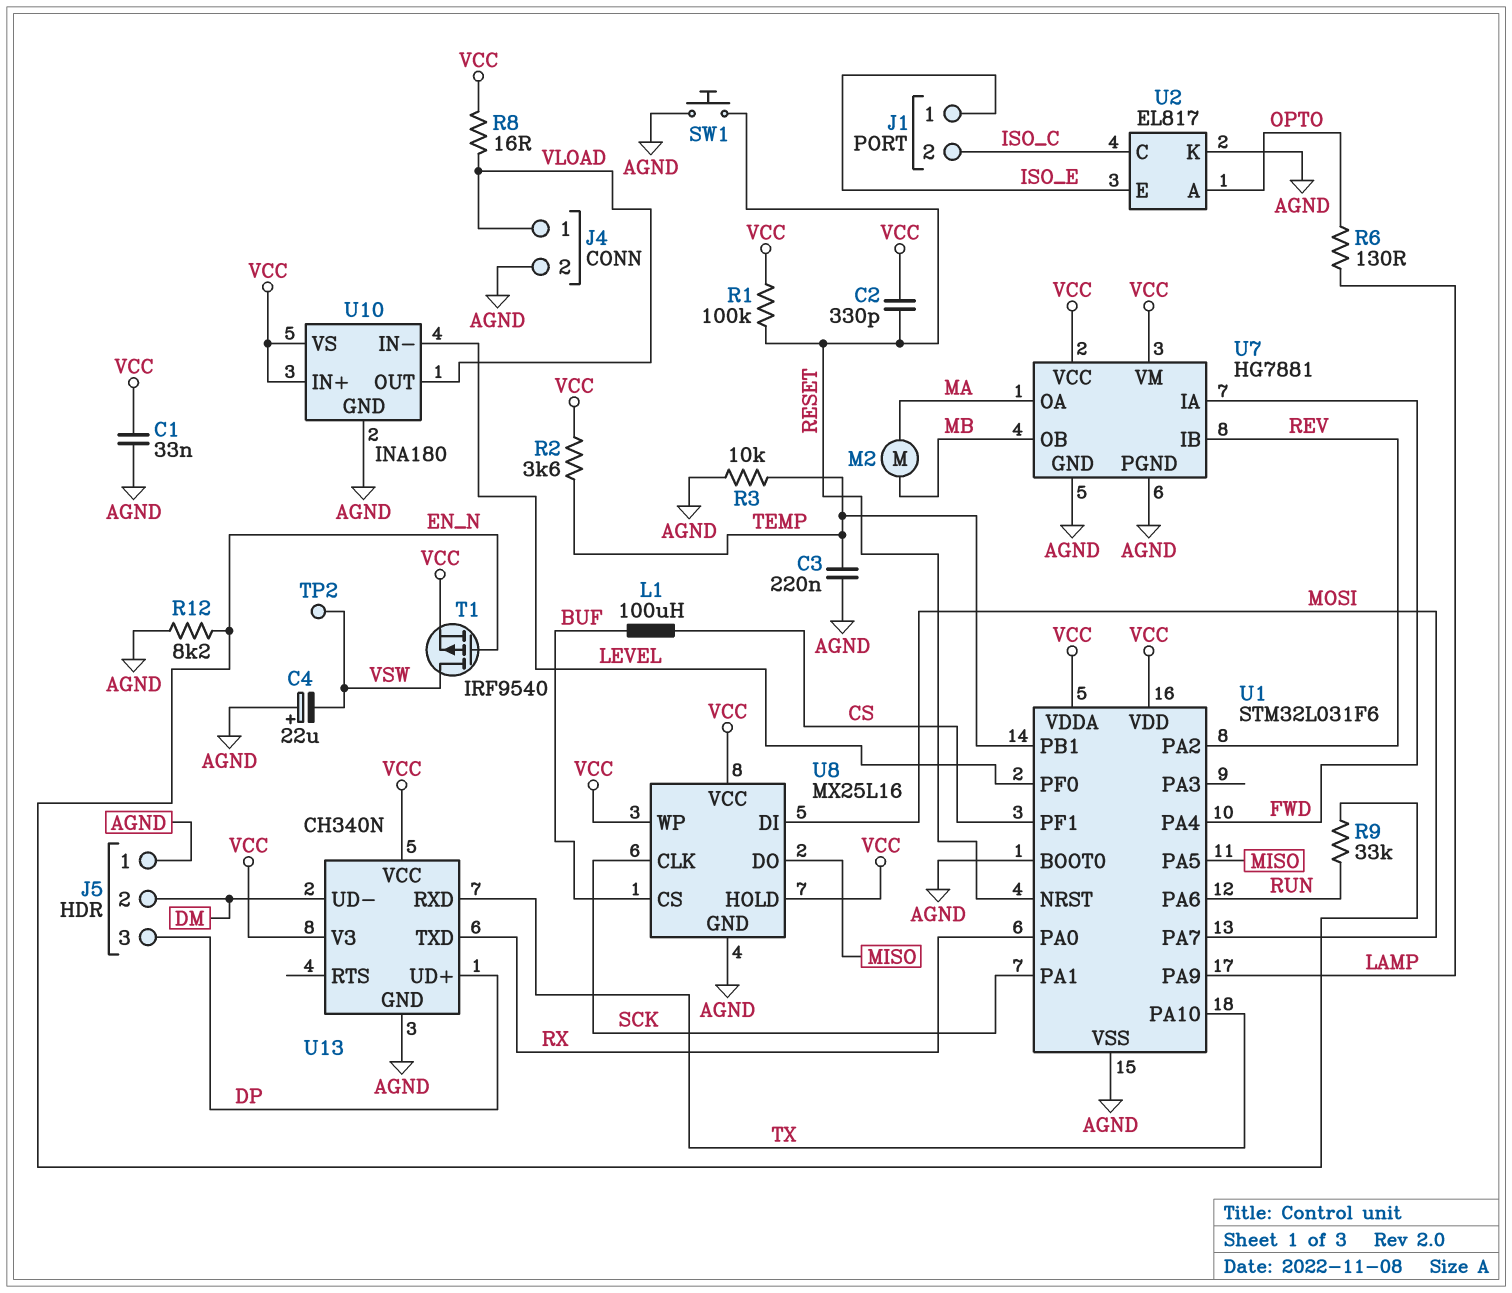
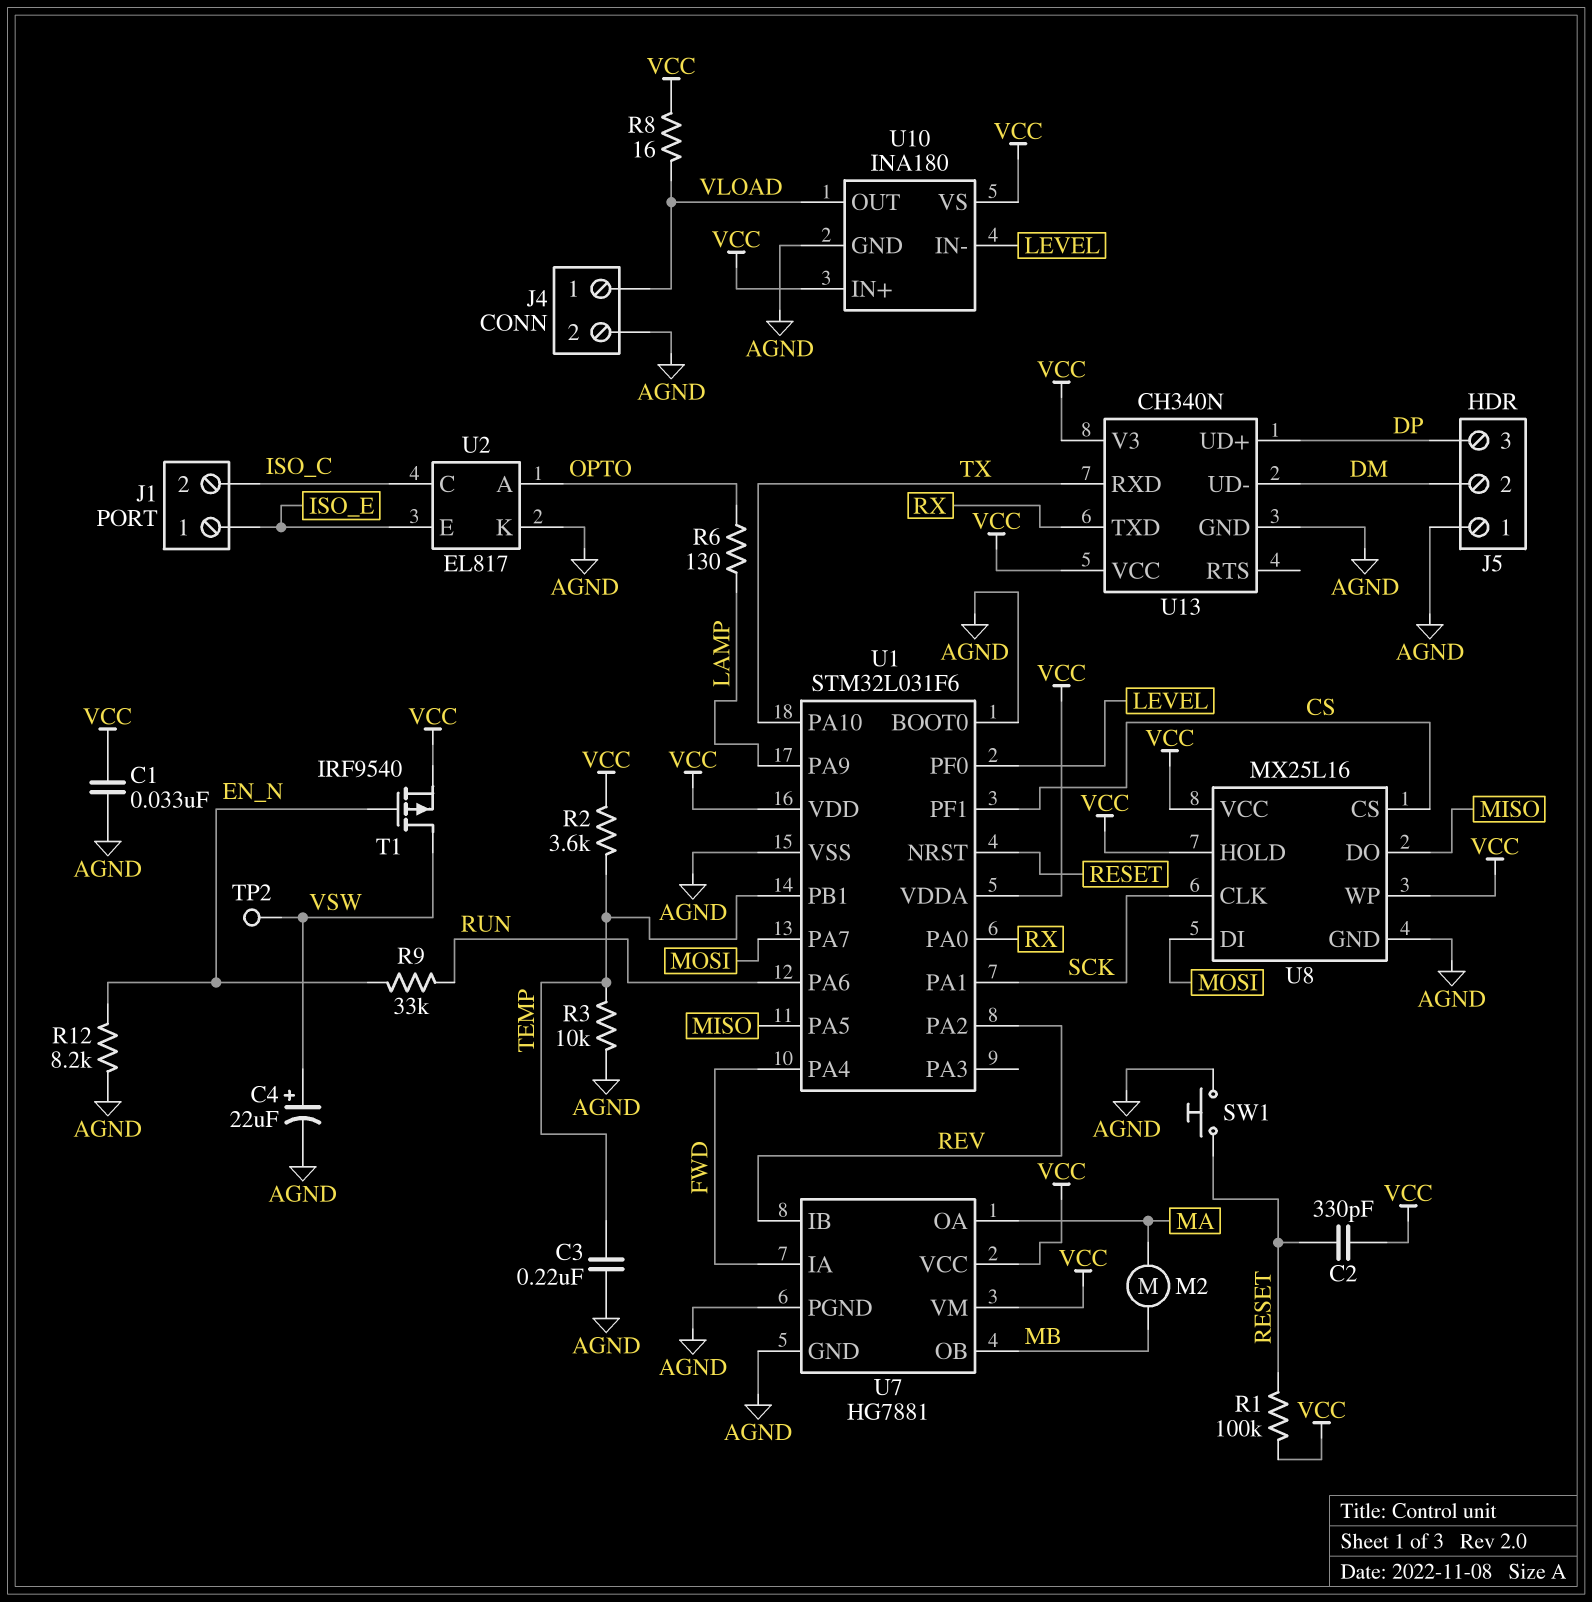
C4: 22uF (plus AGND, minus VSW) -> 22uF (plus VSW, minus AGND)
L1: 100uH (BUF, CS) -> none
U8 pin CS: BUF -> CS

